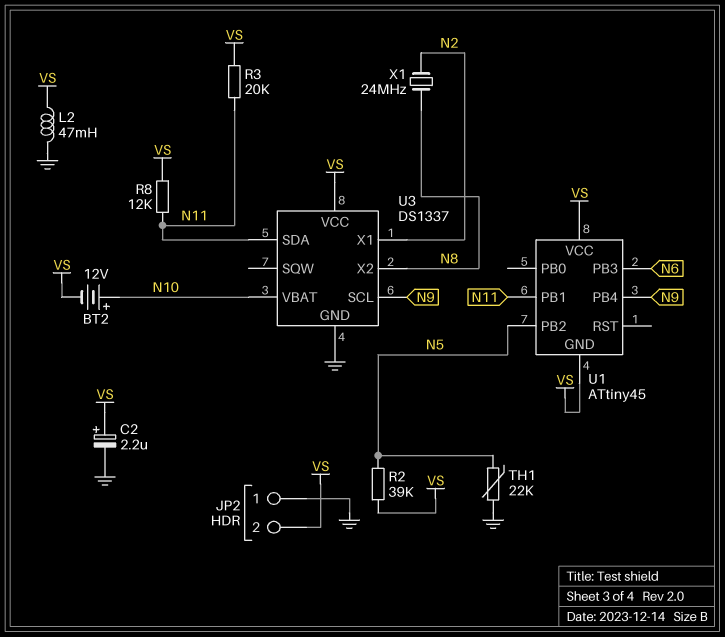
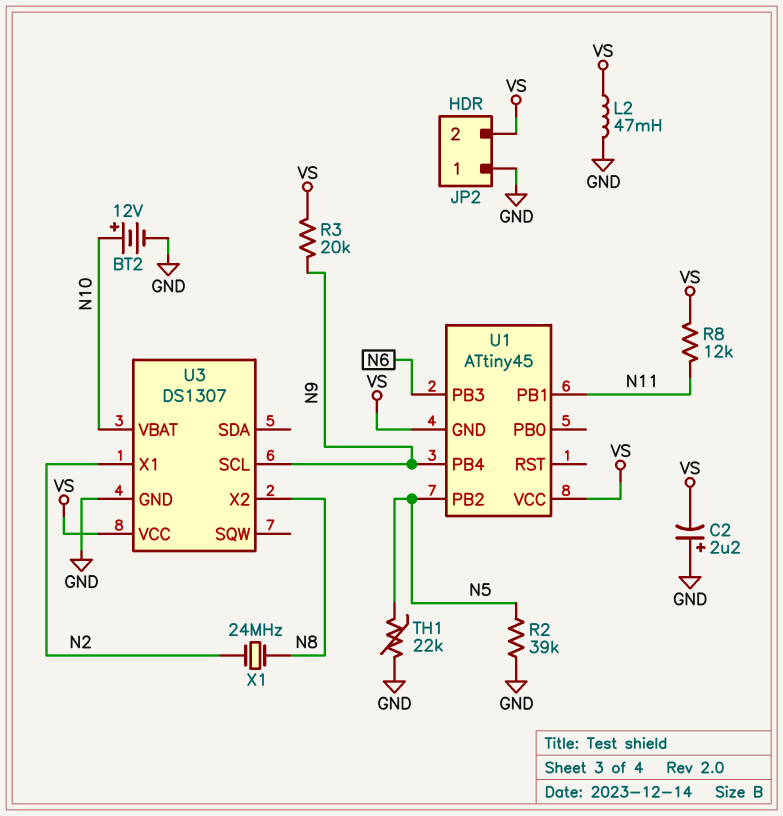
BT2: 12V (plus N10, minus VS) -> 12V (plus N10, minus GND)
C2: 2.2uF (plus VS, minus GND) -> 2.2uF (plus GND, minus VS)
R2: 39k (N5, VS) -> 39k (GND, N5)
R3: 20k (N11, VS) -> 20k (N9, VS)
U3: DS1337 -> DS1307
U3 pin SDA: N11 -> none

